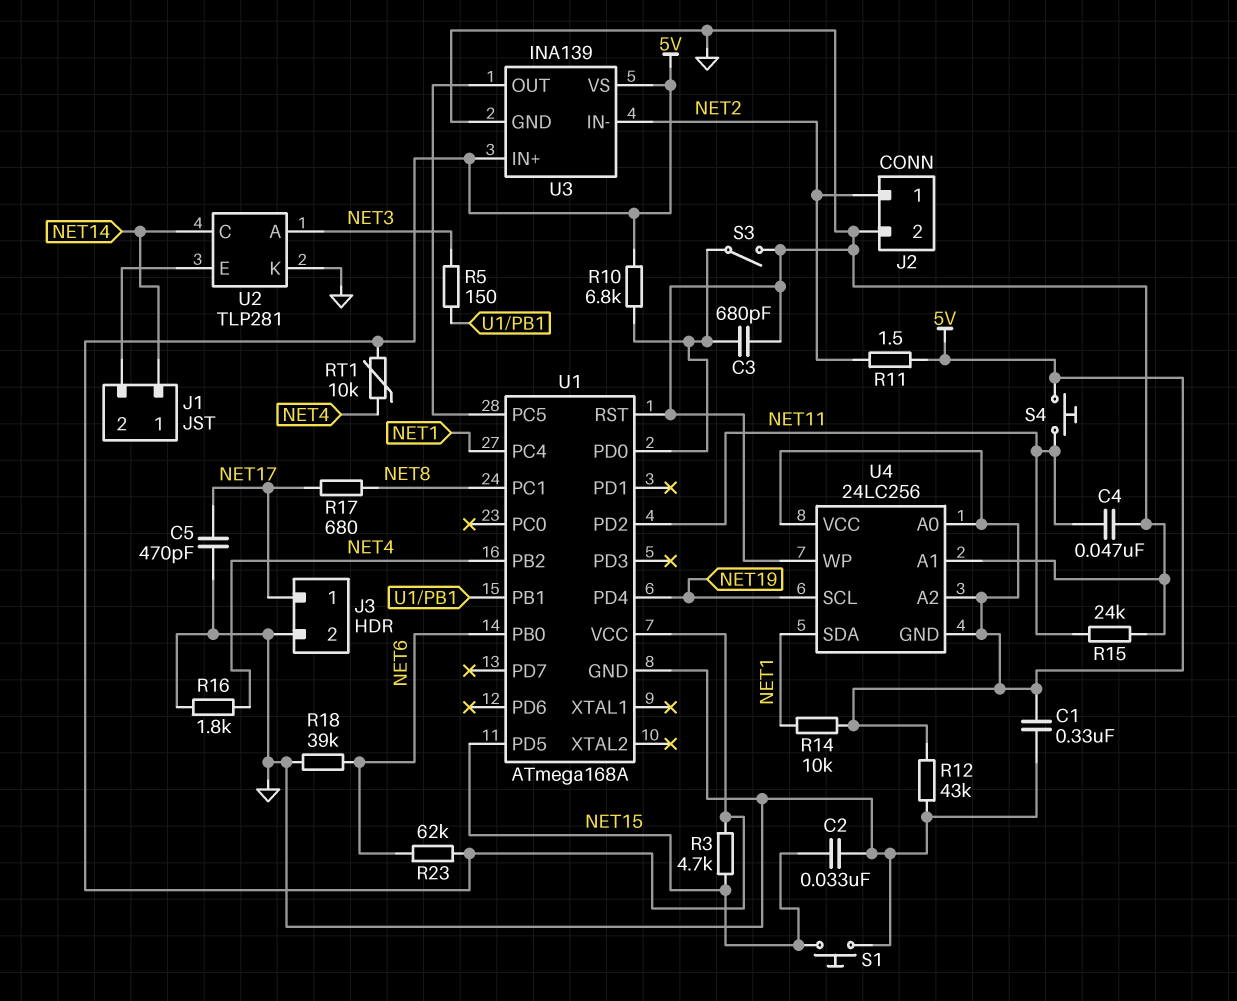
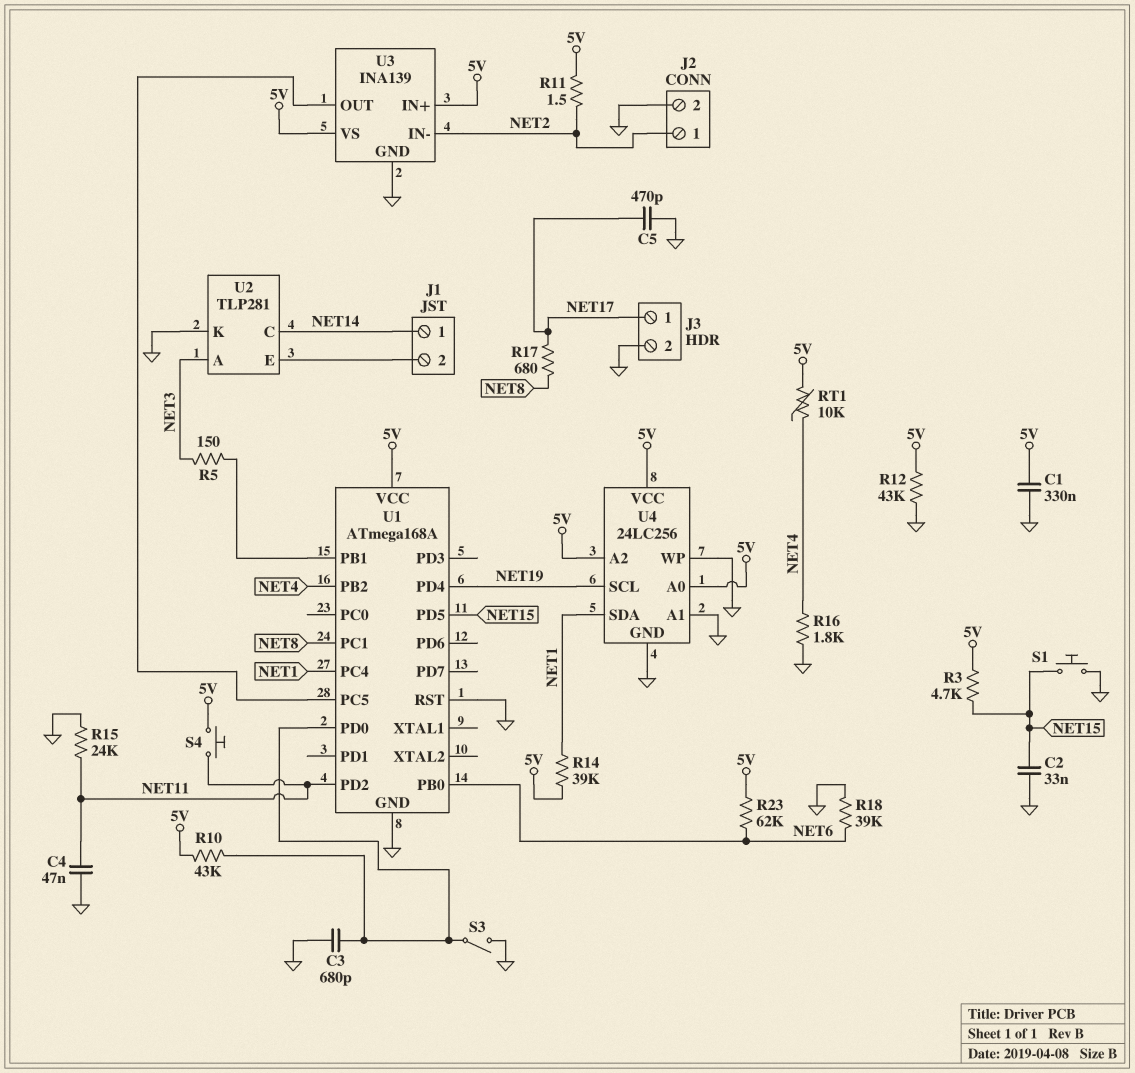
R10: 6.8k (5V, U1/PD0) -> 43k (5V, U1/PD0)
R14: 10k (5V, NET1) -> 39k (5V, NET1)
U4 pin GND: 5V -> GND

